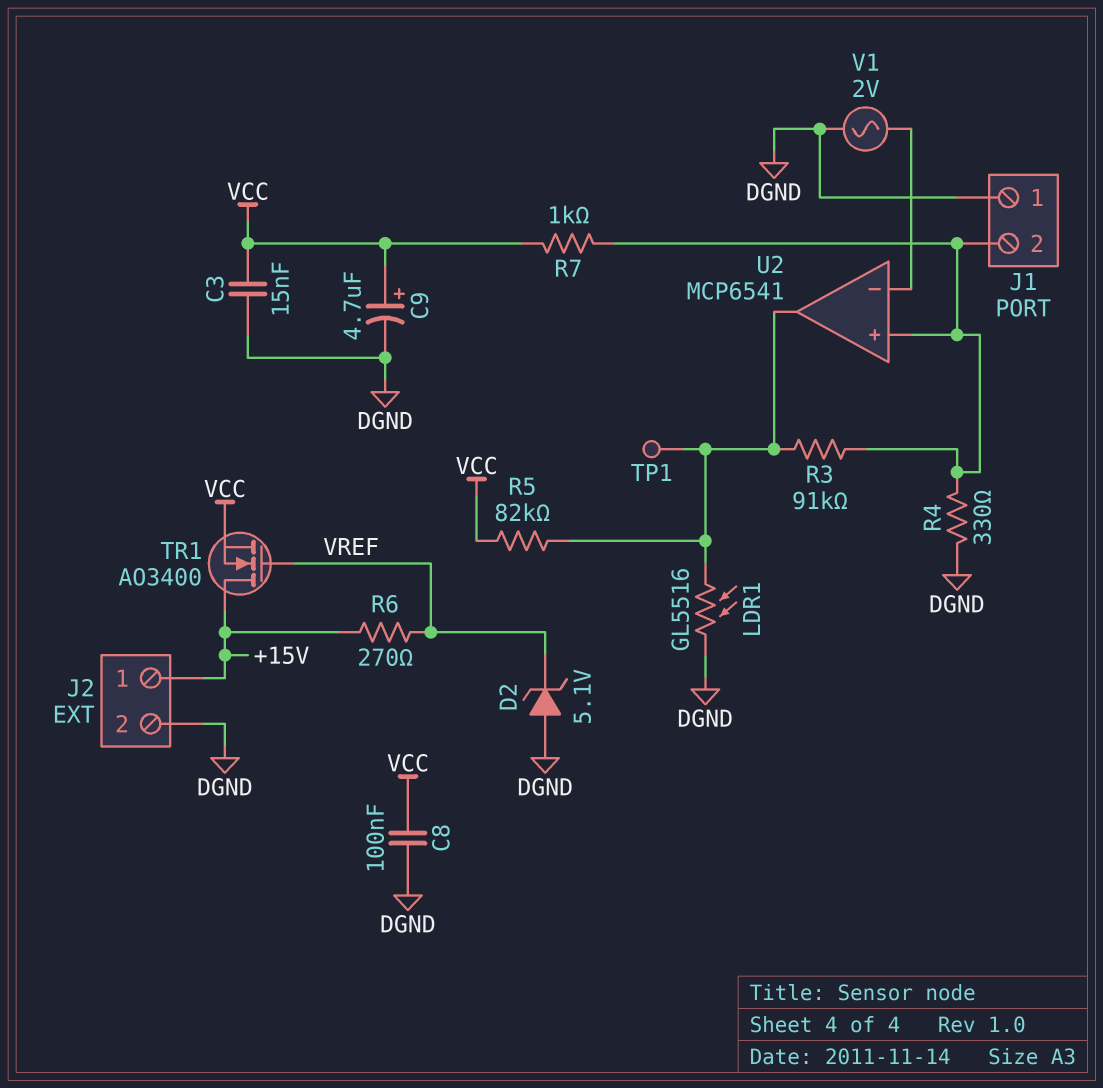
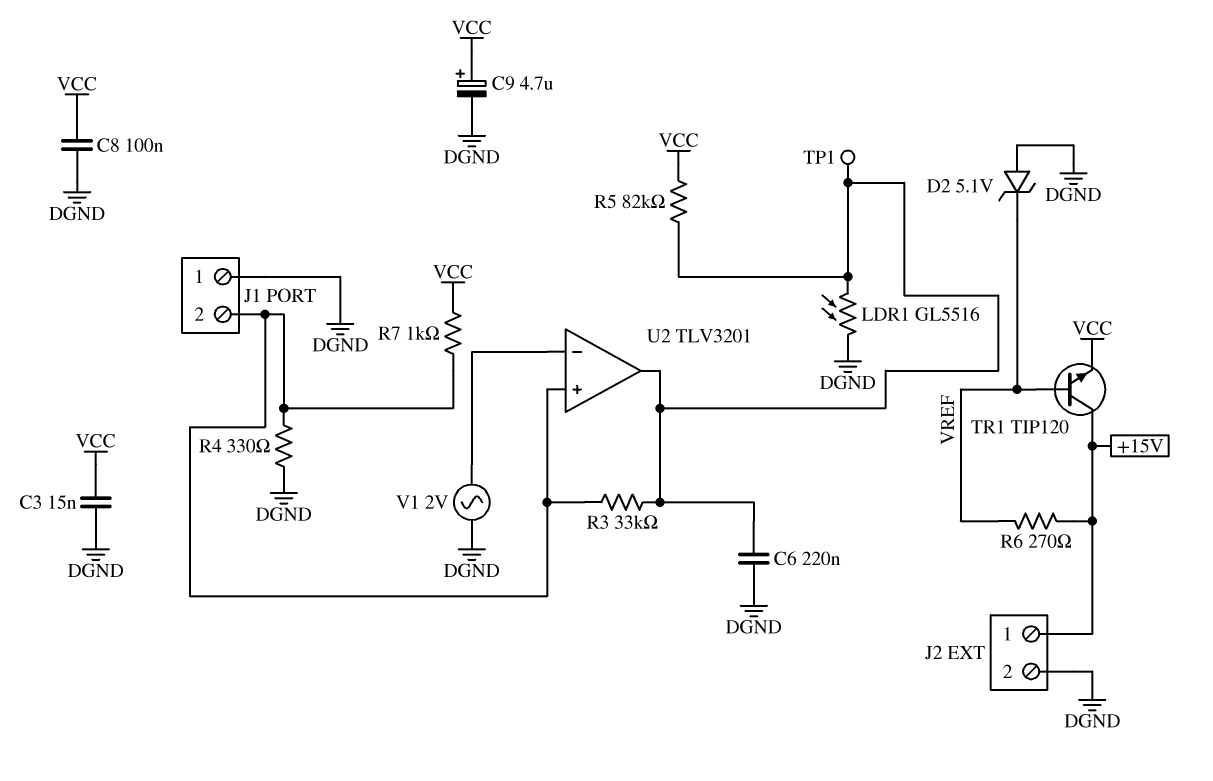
C6: none -> 220nF (DGND, U2/out)
R3: 91k (J1/2, U2/out) -> 33k (J1/2, U2/out)
TR1: NMOS AO3400 (G VREF, D +15V, S VCC) -> NPN TIP120 (B VREF, C +15V, E VCC)
U2: MCP6541 -> TLV3201

